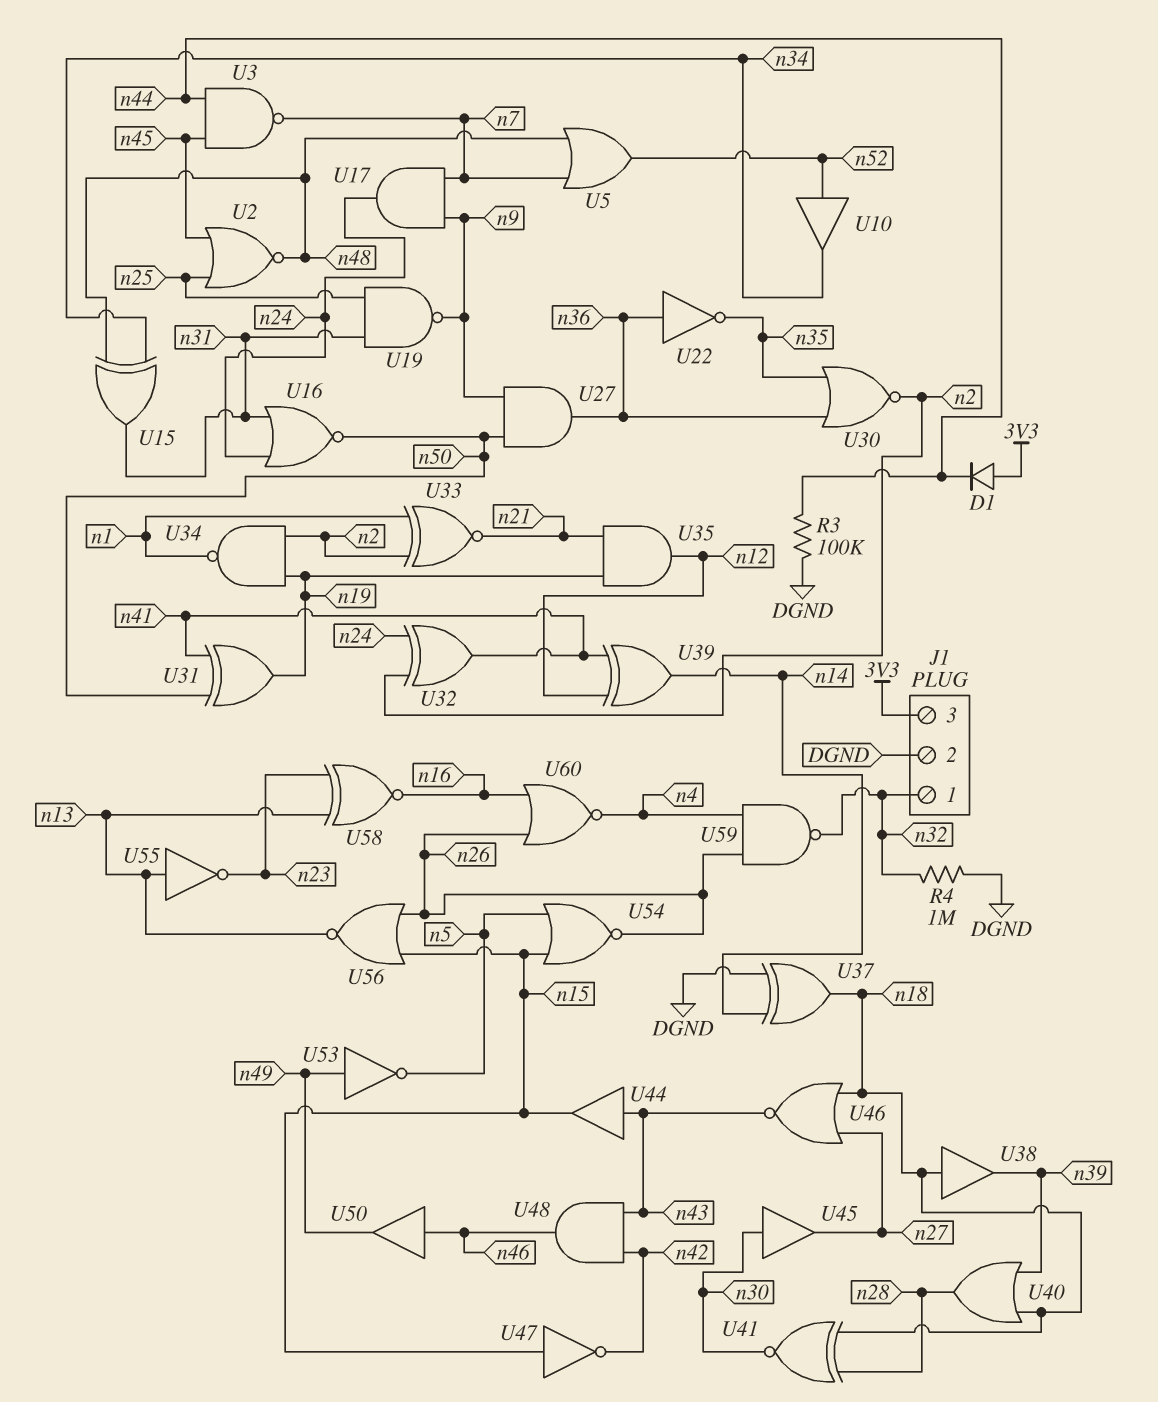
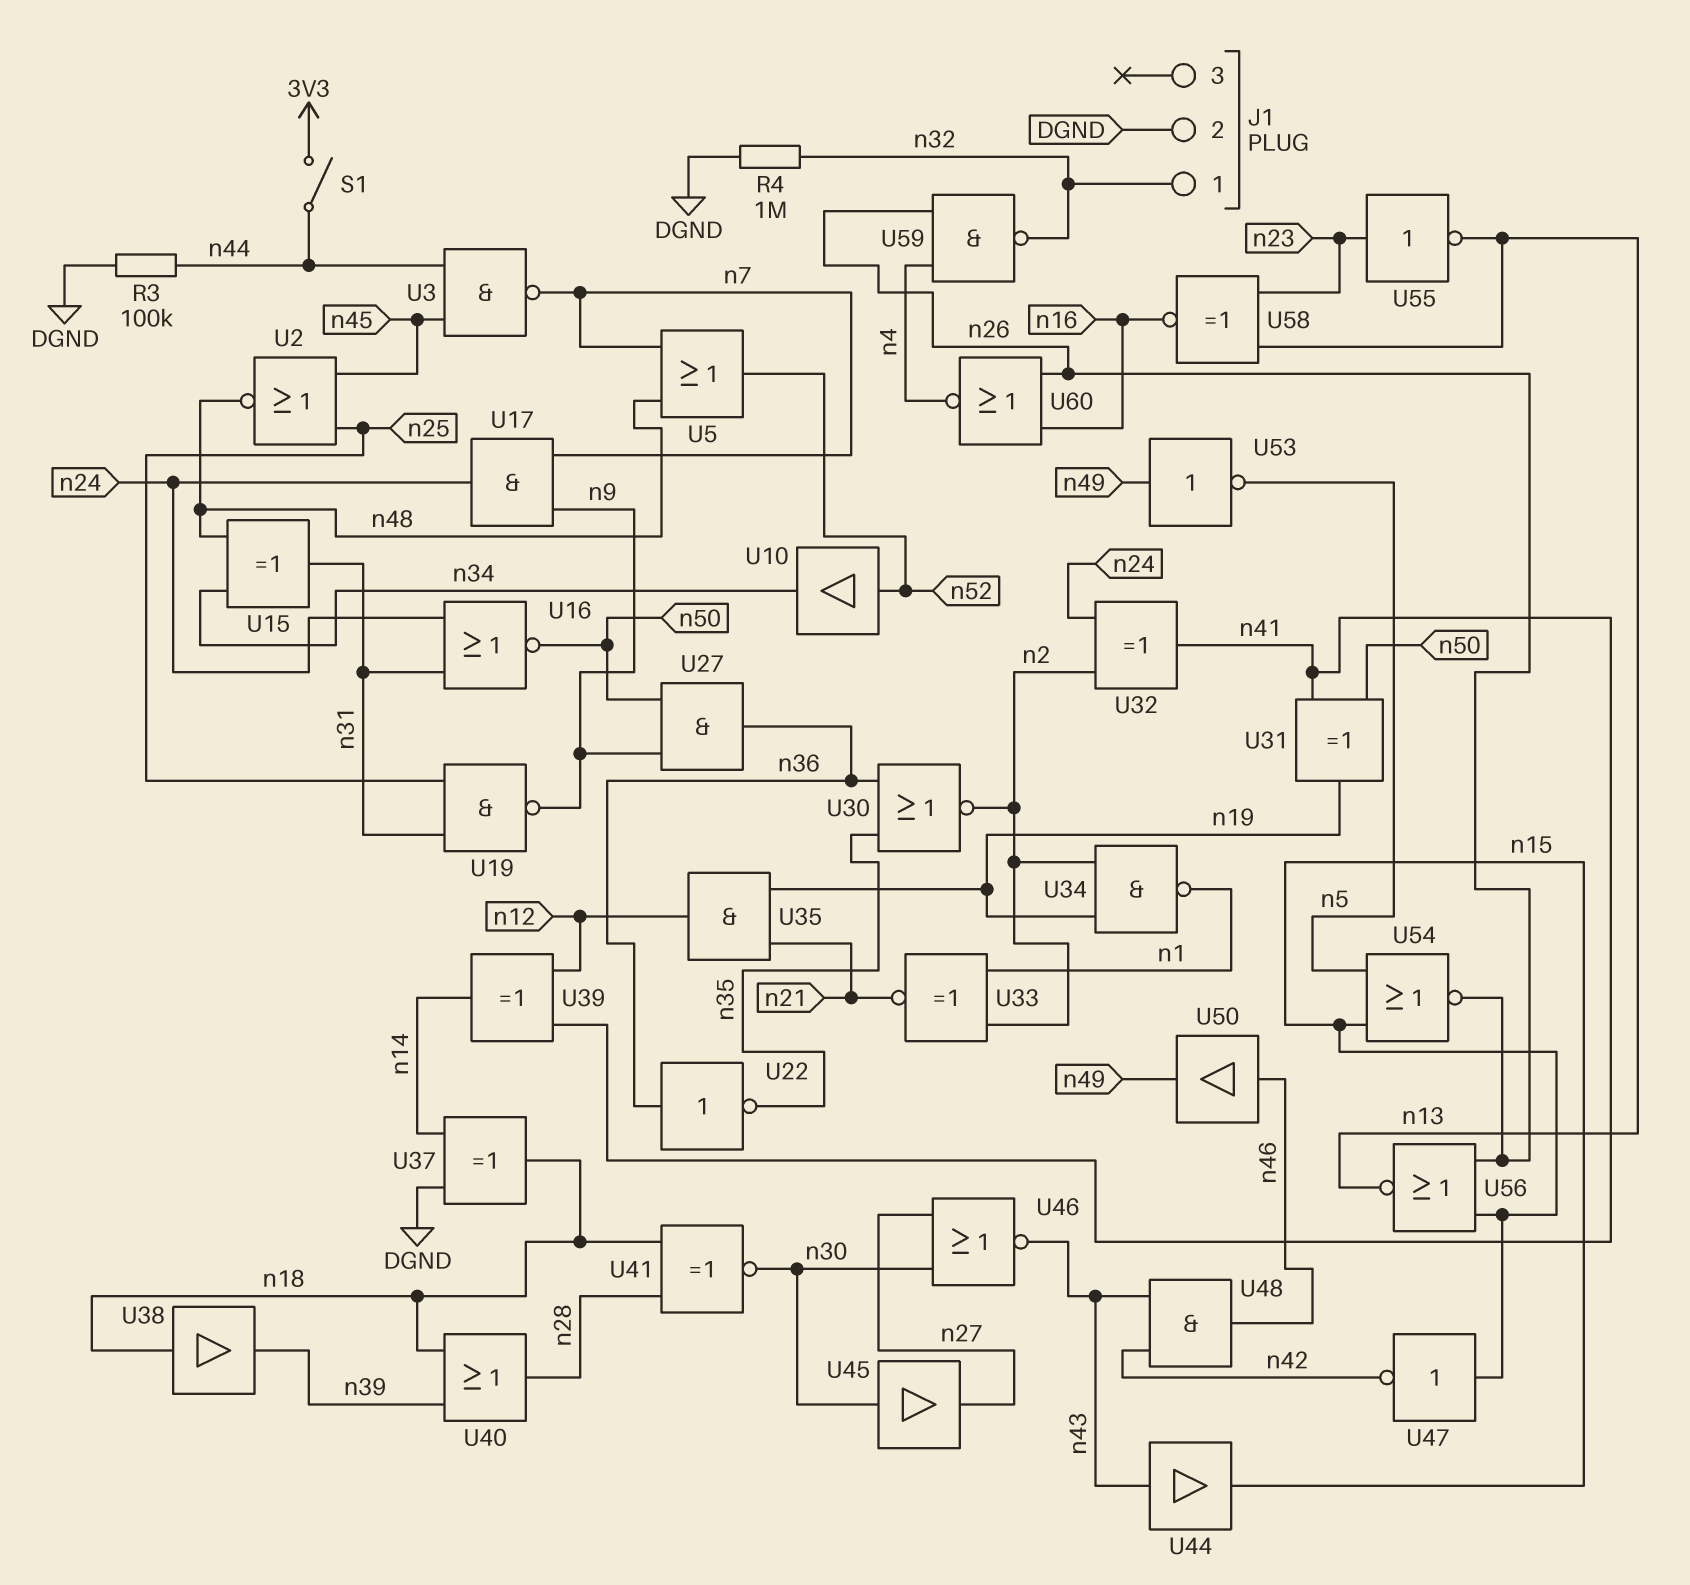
D1: diode (A 3V3, K n44) -> none
J1 pin 3: 3V3 -> none
S1: none -> switch (3V3, n44)
U46: NOR (in n18, in n27, out n43) -> NOR (in n27, in n30, out n43)
U55: NOT (in n13, out n23) -> NOT (in n23, out n13)

